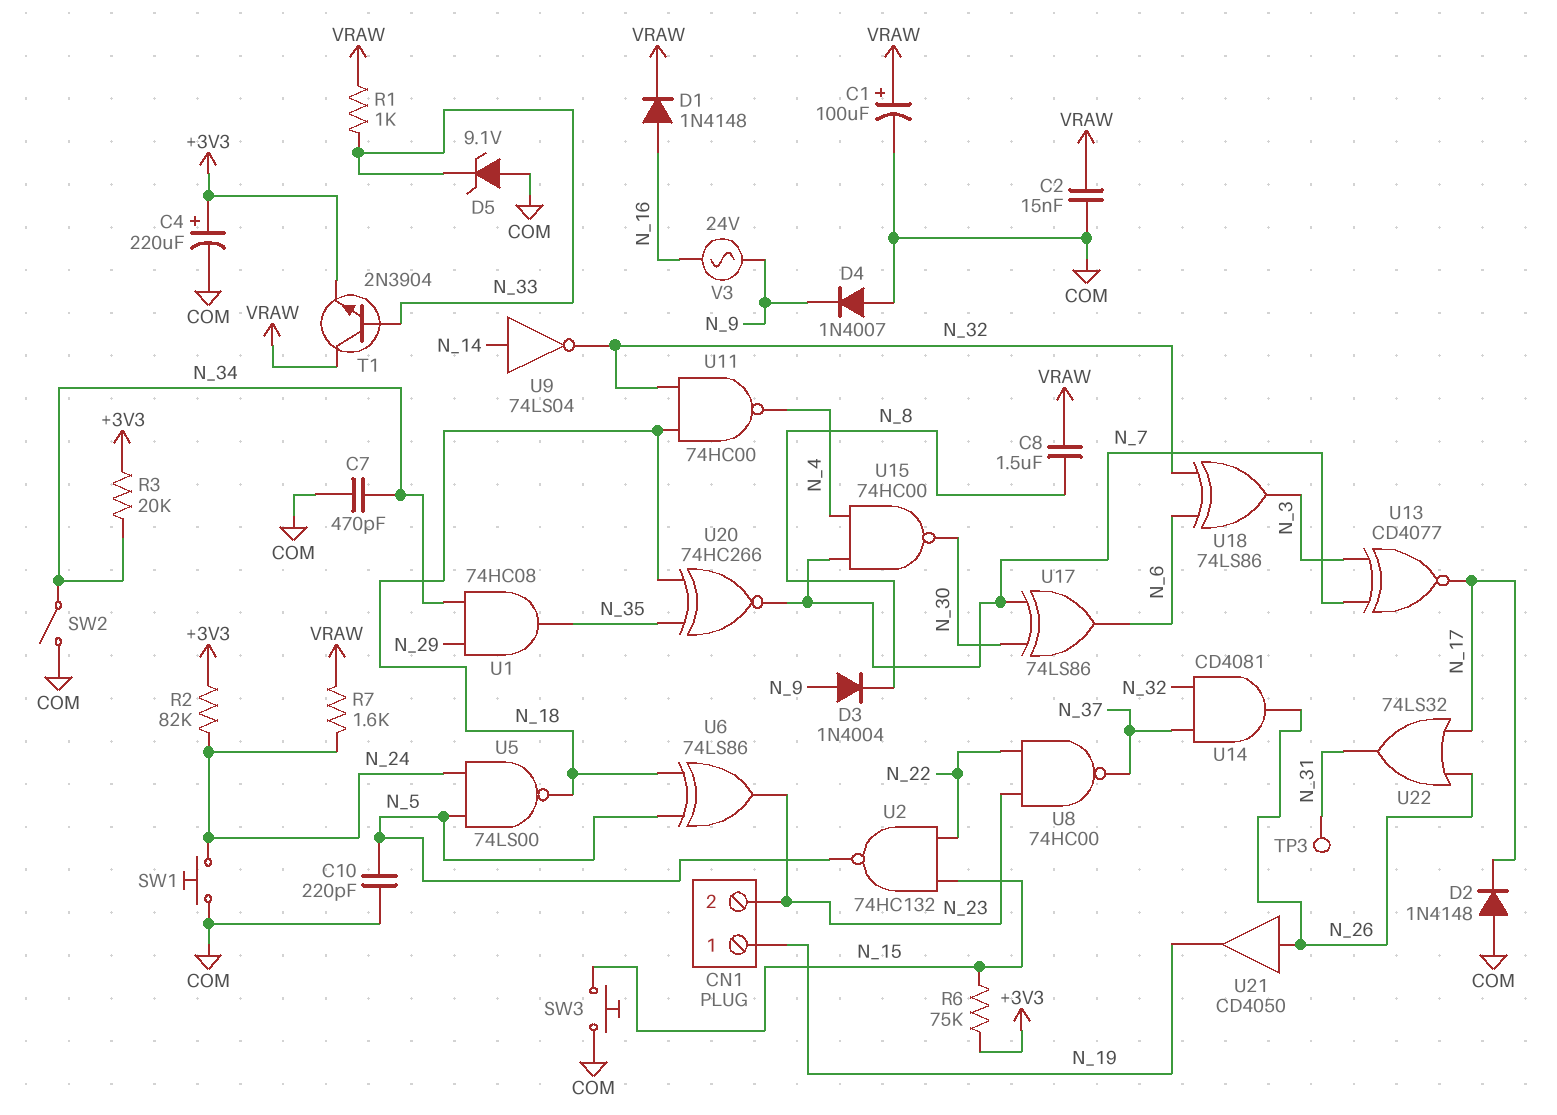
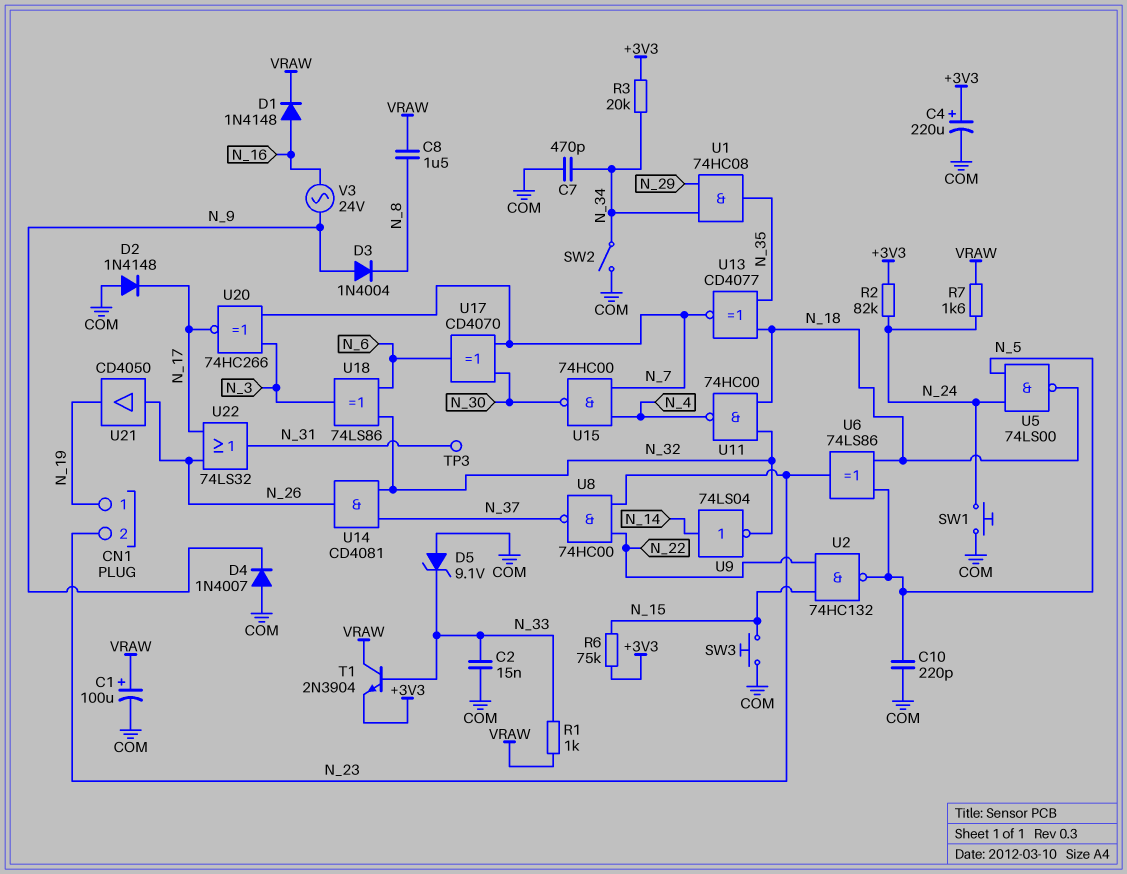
C2: 15nF (COM, VRAW) -> 15nF (COM, N_33)
U13: XNOR CD4077 (in N_3, in N_7, out N_17) -> XNOR CD4077 (in N_18, in N_35, out N_7)
U17: XOR 74LS86 (in N_7, in N_30, out N_6) -> XOR CD4070 (in N_7, in N_30, out N_6)
U20: XNOR 74HC266 (in N_18, in N_35, out N_7) -> XNOR 74HC266 (in N_3, in N_7, out N_17)

